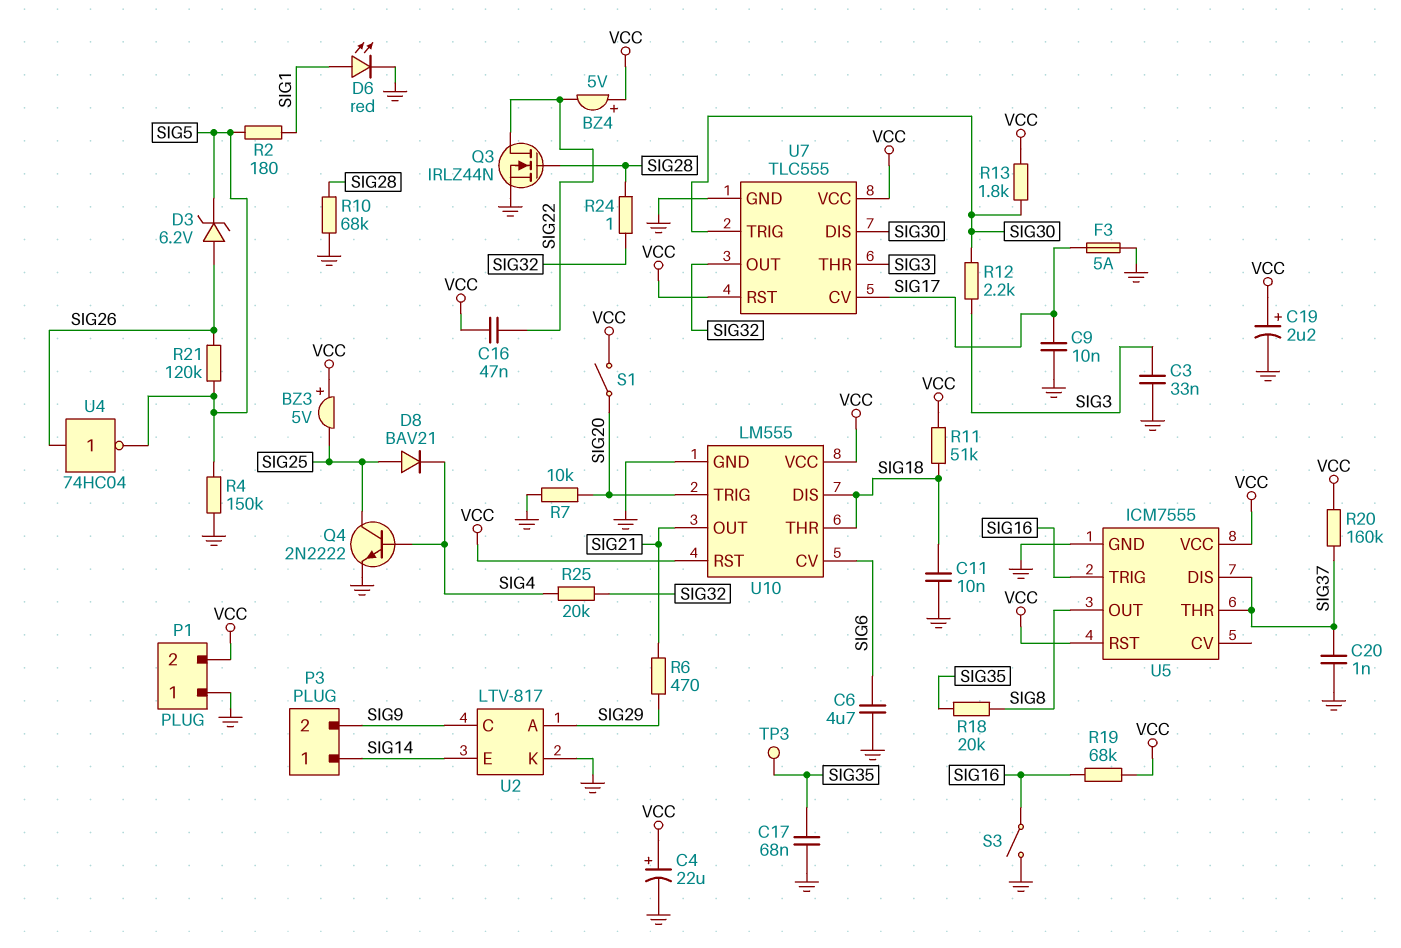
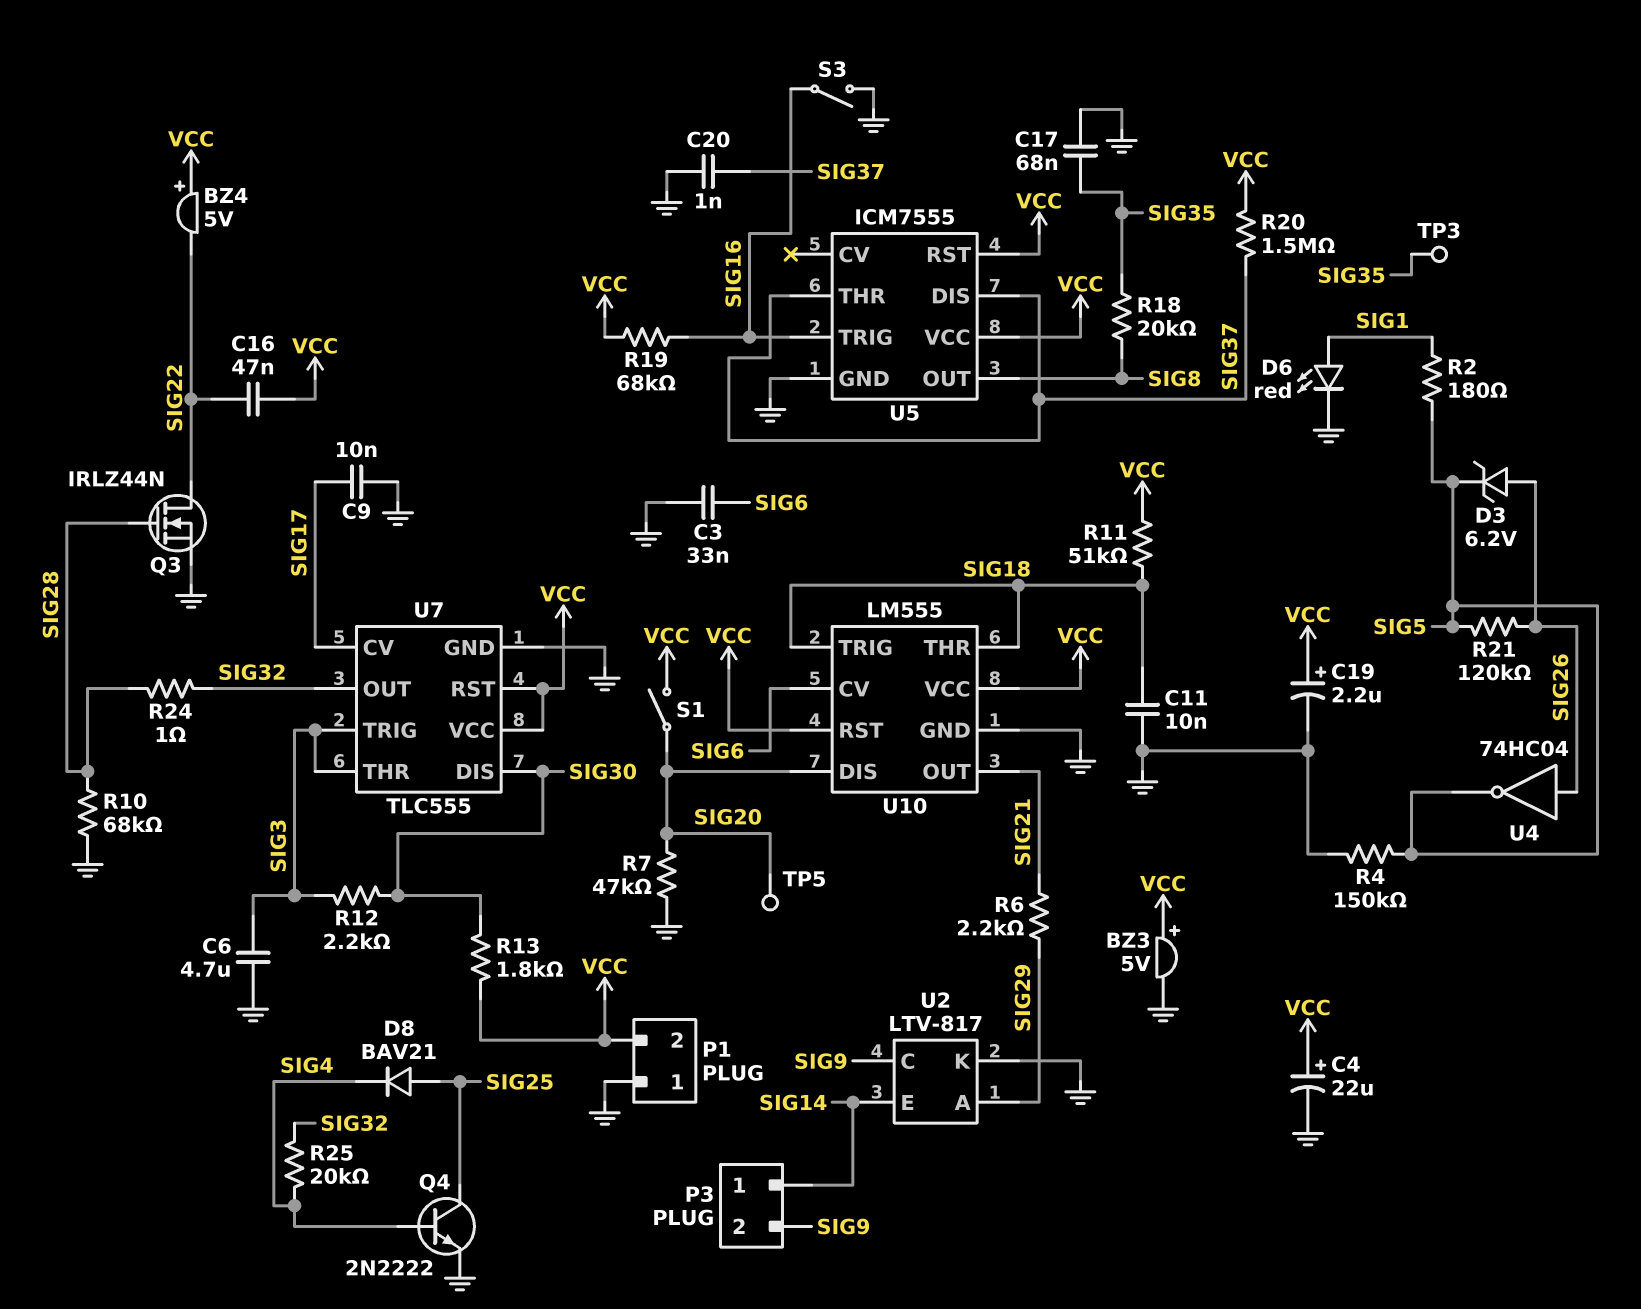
BZ3: buzzer 5V (plus VCC, minus SIG25) -> buzzer 5V (plus VCC, minus GND)
C3: 33nF (GND, SIG3) -> 33nF (GND, SIG6)
C6: 4.7uF (GND, SIG6) -> 4.7uF (GND, SIG3)
F3: 5A (GND, SIG17) -> none
R6: 470 (SIG21, SIG29) -> 2.2k (SIG21, SIG29)
R7: 10k (GND, SIG20) -> 47k (GND, SIG20)
R20: 160k (SIG37, VCC) -> 1.5M (SIG37, VCC)
TP5: none -> test point (SIG20)
U7 pin TRIG: SIG30 -> SIG3
U10 pin DIS: SIG18 -> SIG20
U10 pin TRIG: SIG20 -> SIG18

